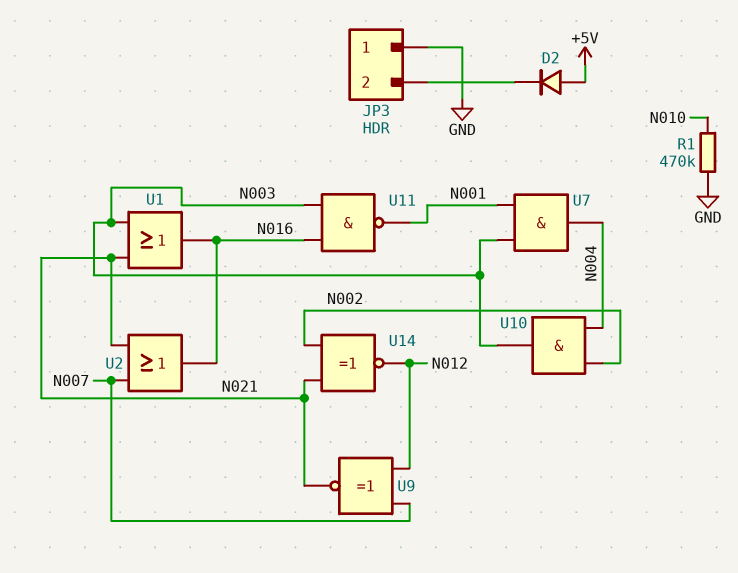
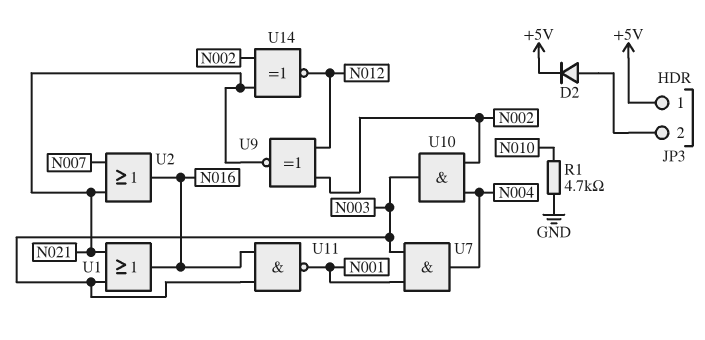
D2: diode (A +5V, K JP3/2) -> diode (A JP3/2, K +5V)
JP3 pin 1: GND -> +5V
R1: 470k (GND, N010) -> 4.7k (GND, N010)
U9: XNOR (in N007, in N012, out N021) -> XNOR (in N002, in N012, out N021)

